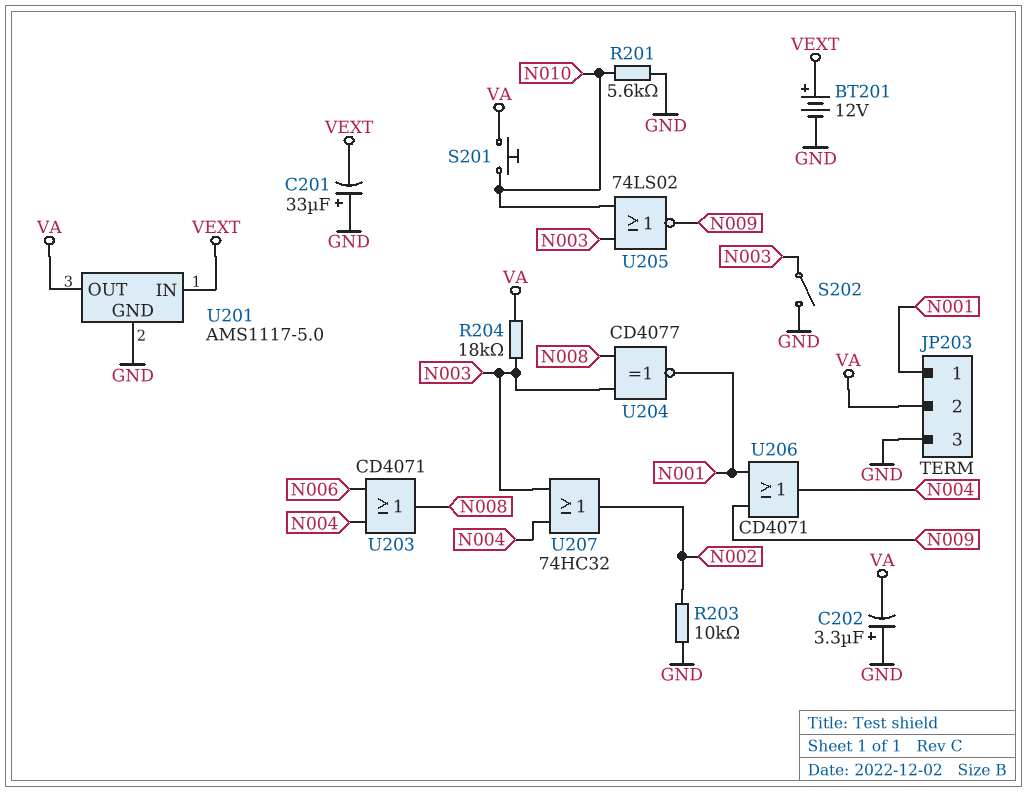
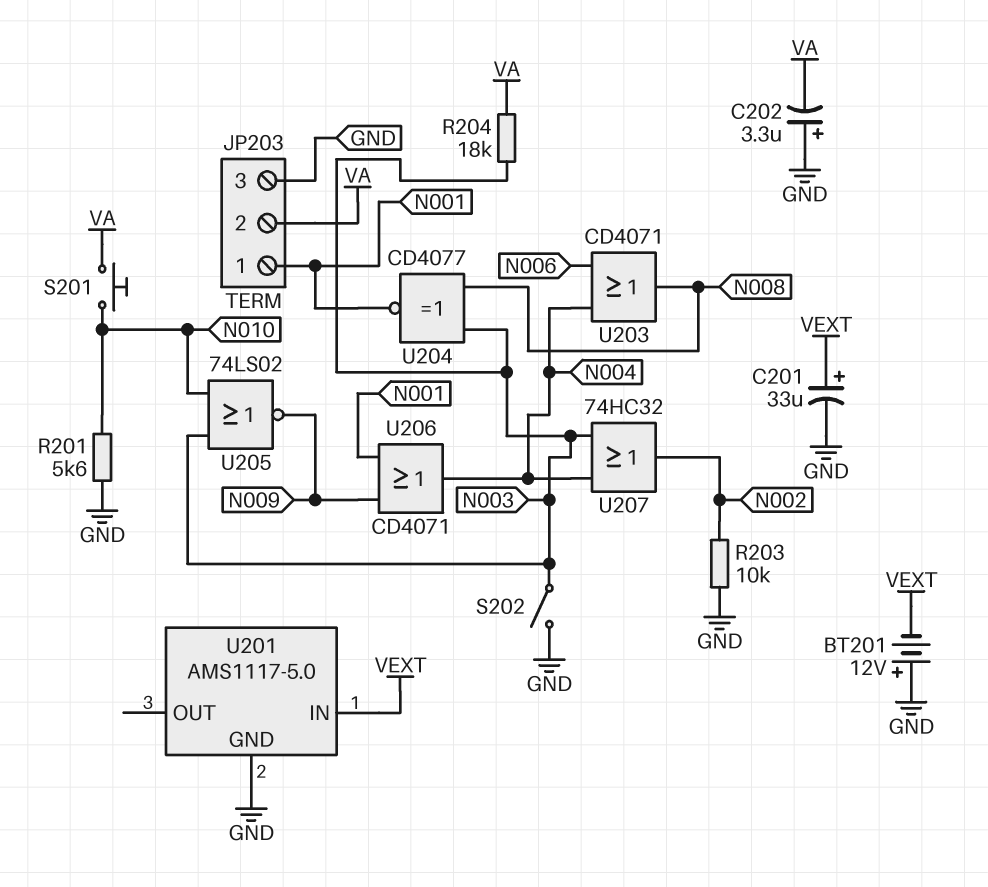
BT201: 12V (plus VEXT, minus GND) -> 12V (plus GND, minus VEXT)
C201: 33uF (plus GND, minus VEXT) -> 33uF (plus VEXT, minus GND)
U201 pin OUT: VA -> none

